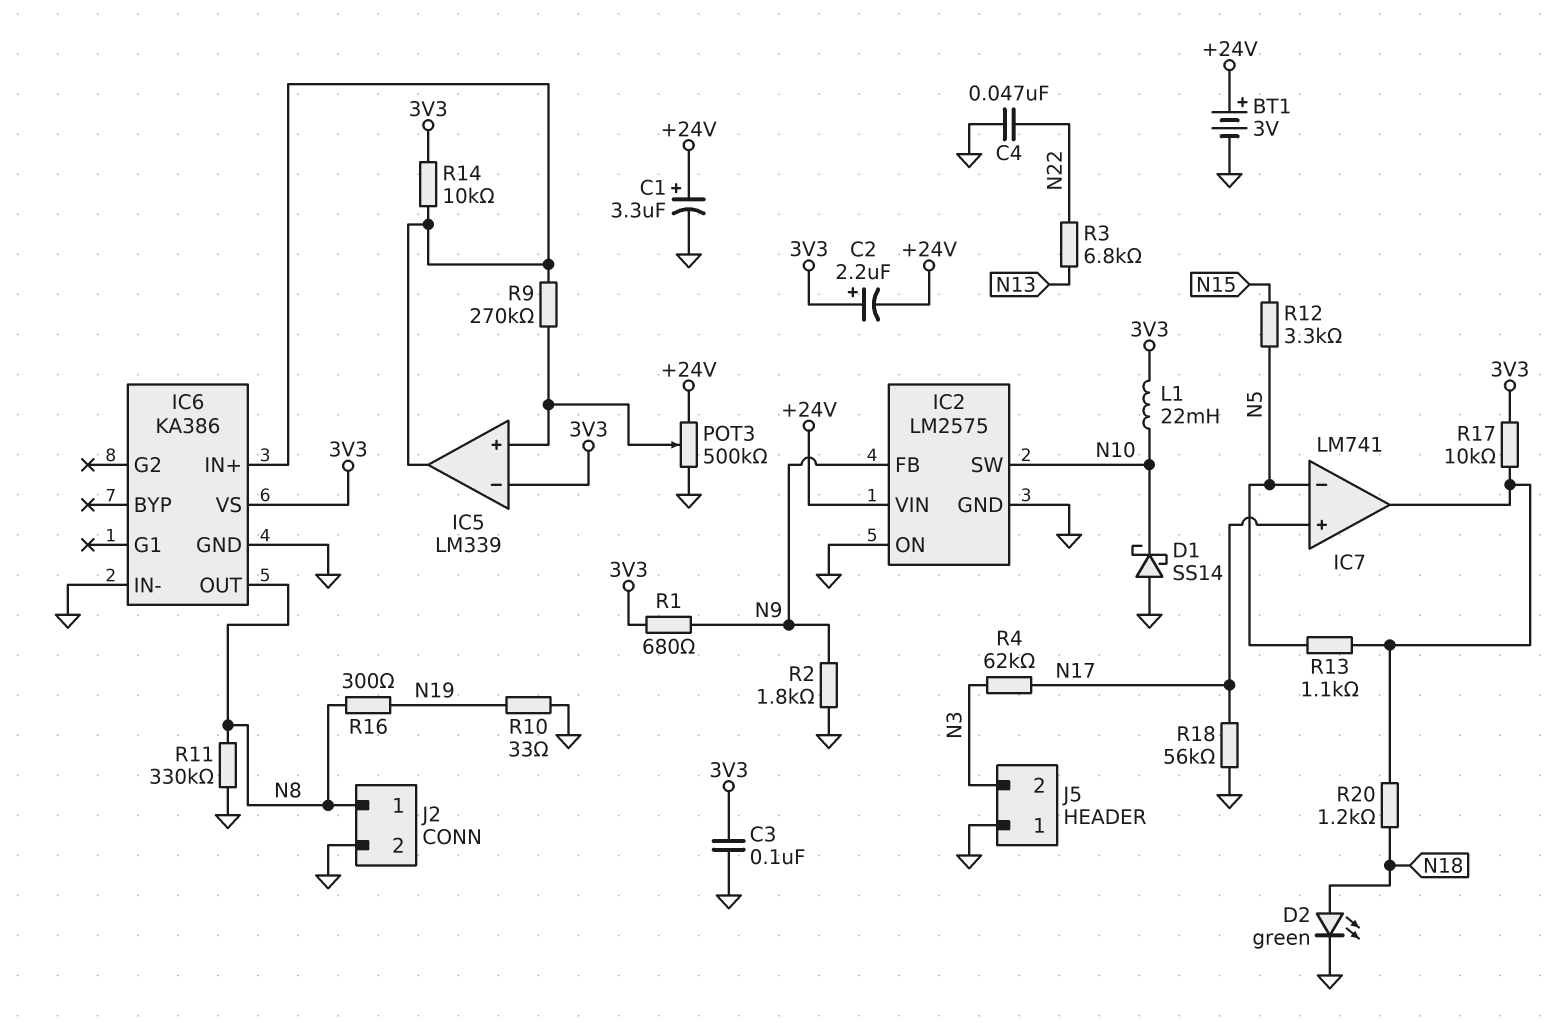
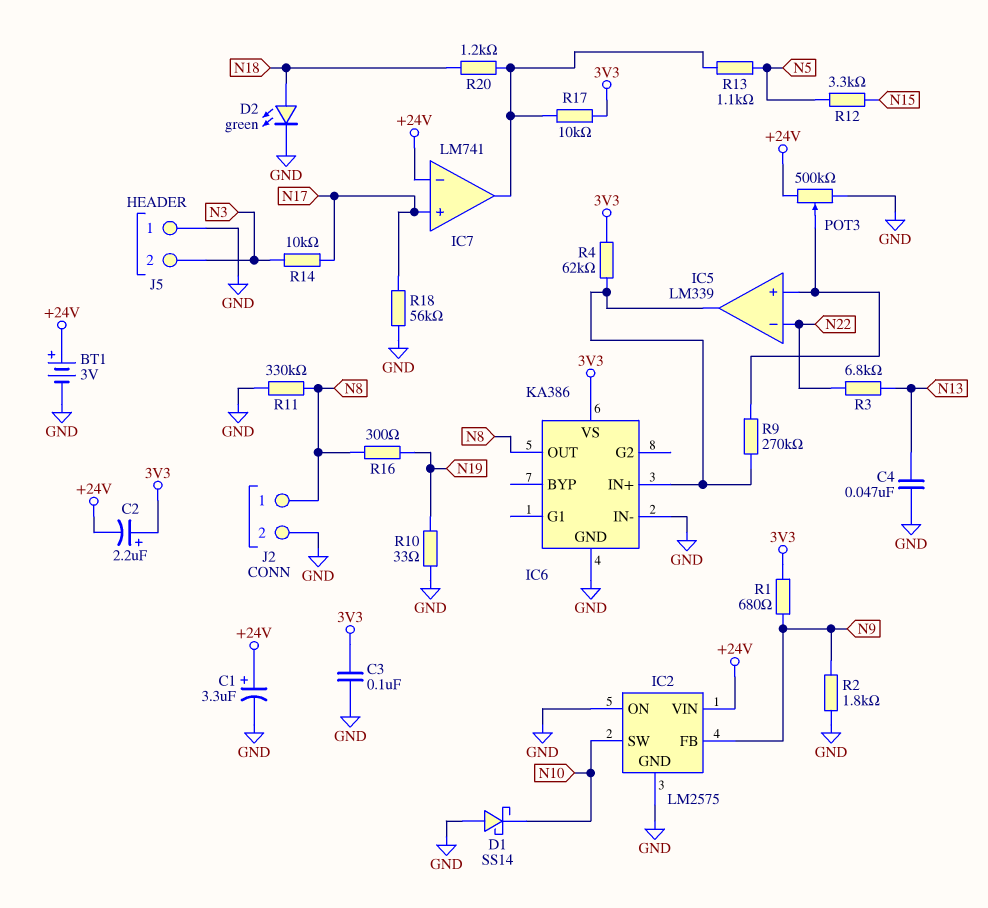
C4: 47nF (GND, N22) -> 47nF (GND, N13)
IC5 pin in-: 3V3 -> N22
IC7 pin in-: N5 -> +24V
L1: 22mH (3V3, N10) -> none
R4: 62k (N3, N17) -> 62k (3V3, IC5/out)
R14: 10k (3V3, IC5/out) -> 10k (N3, N17)

